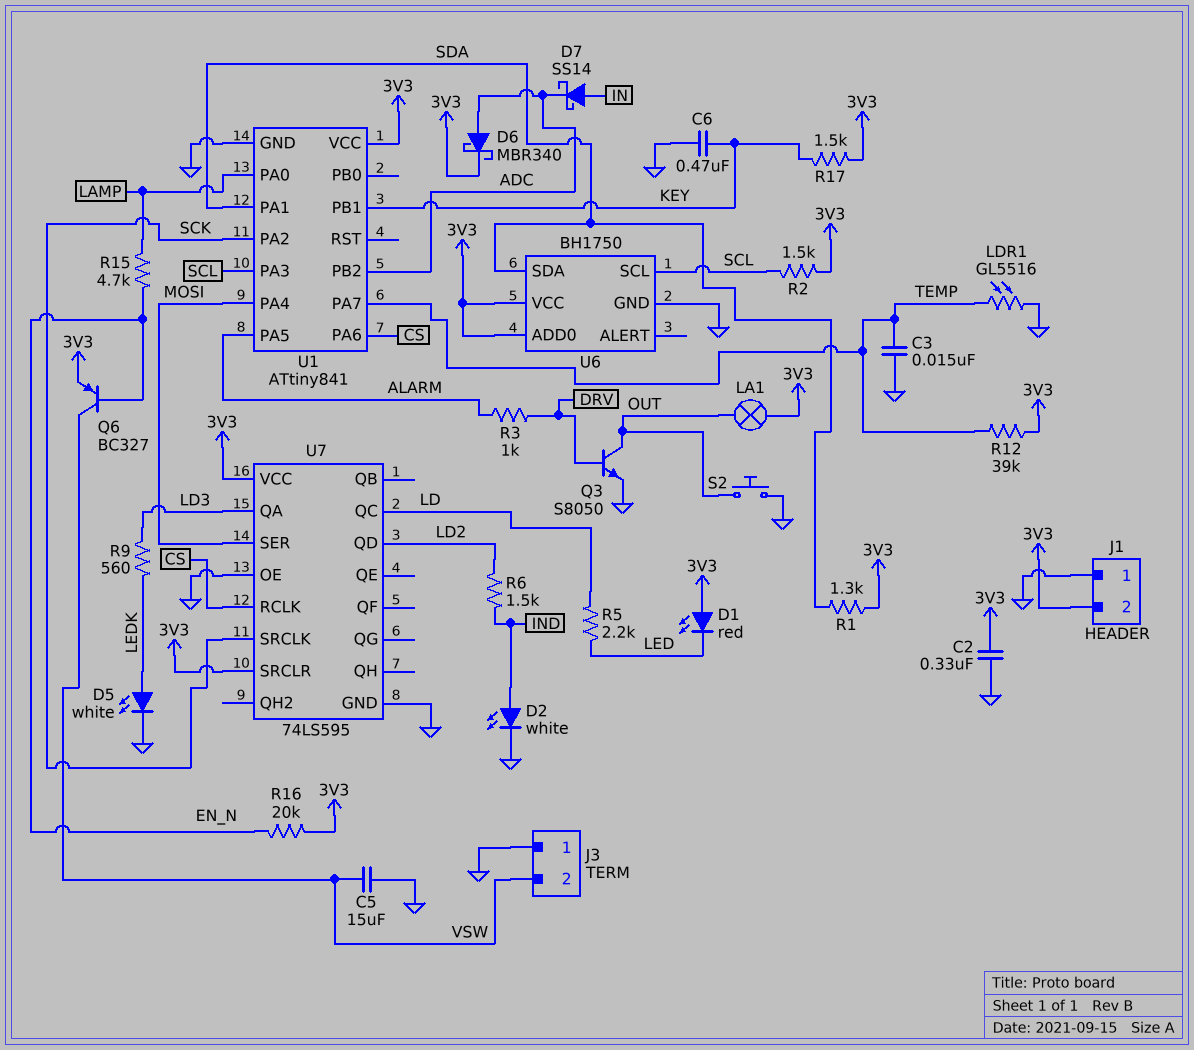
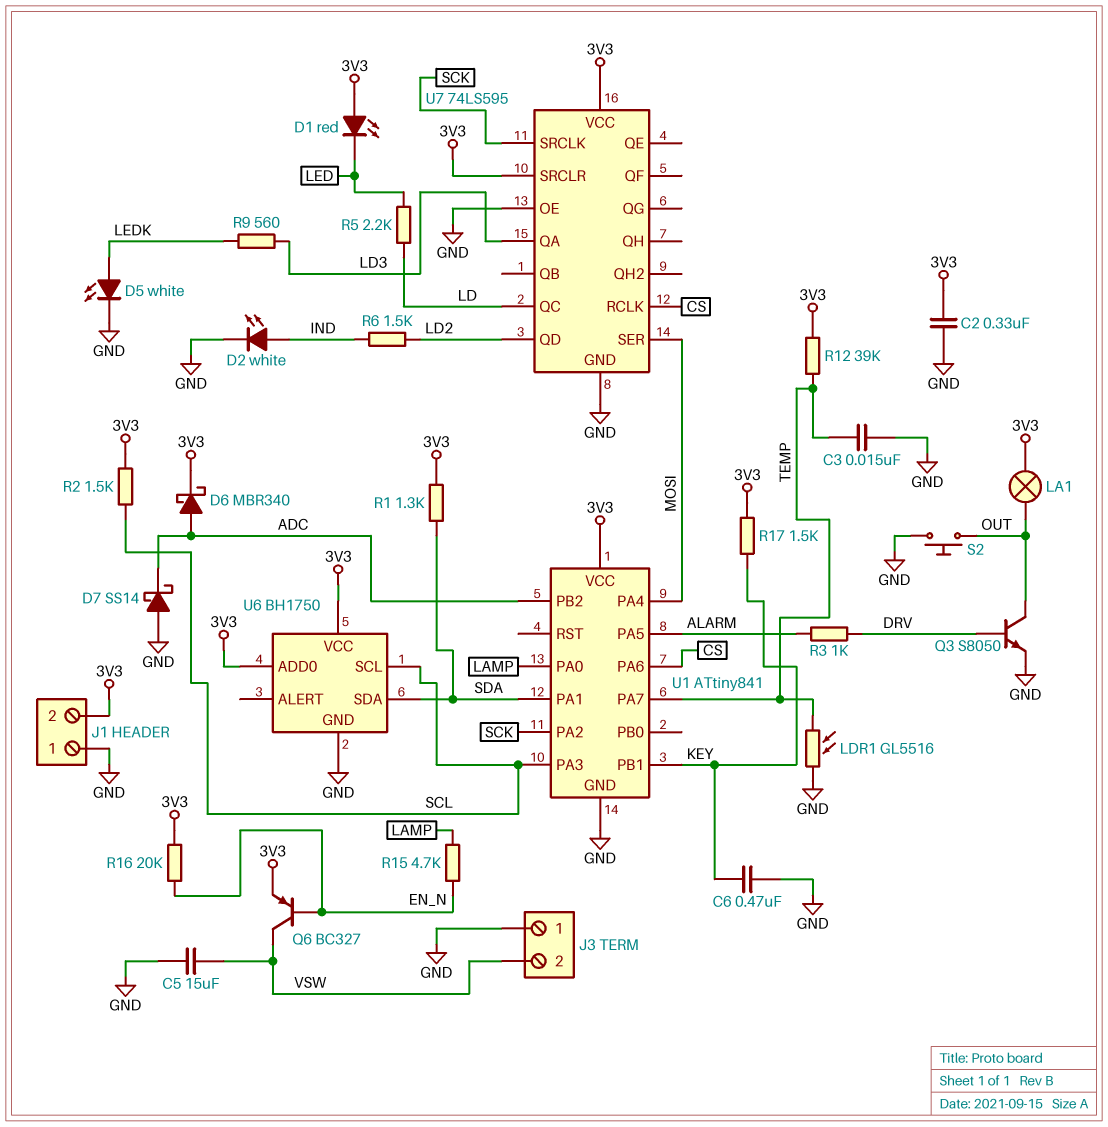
D7: schottky SS14 (A IN, K ADC) -> schottky SS14 (A GND, K ADC)

